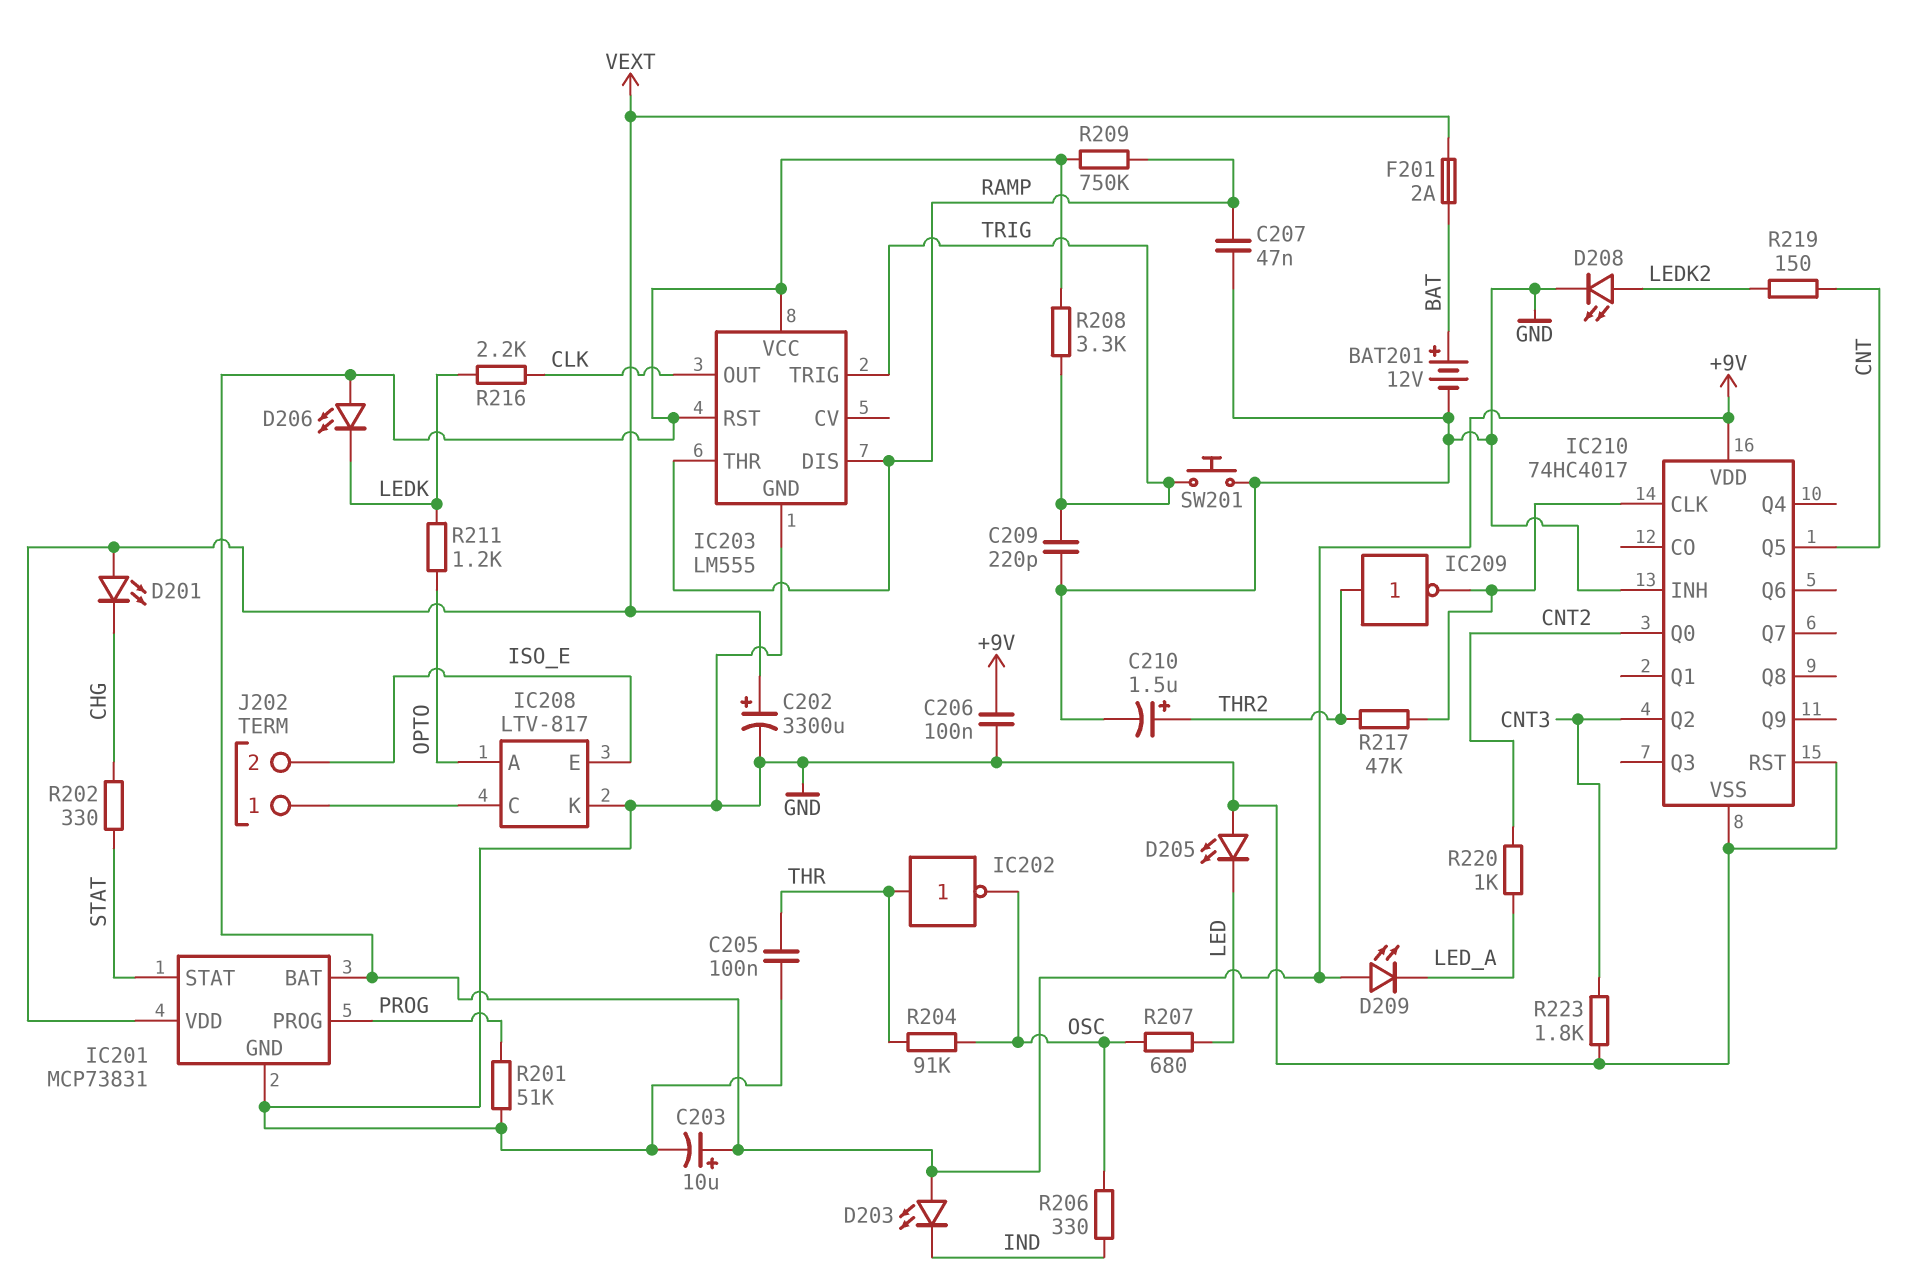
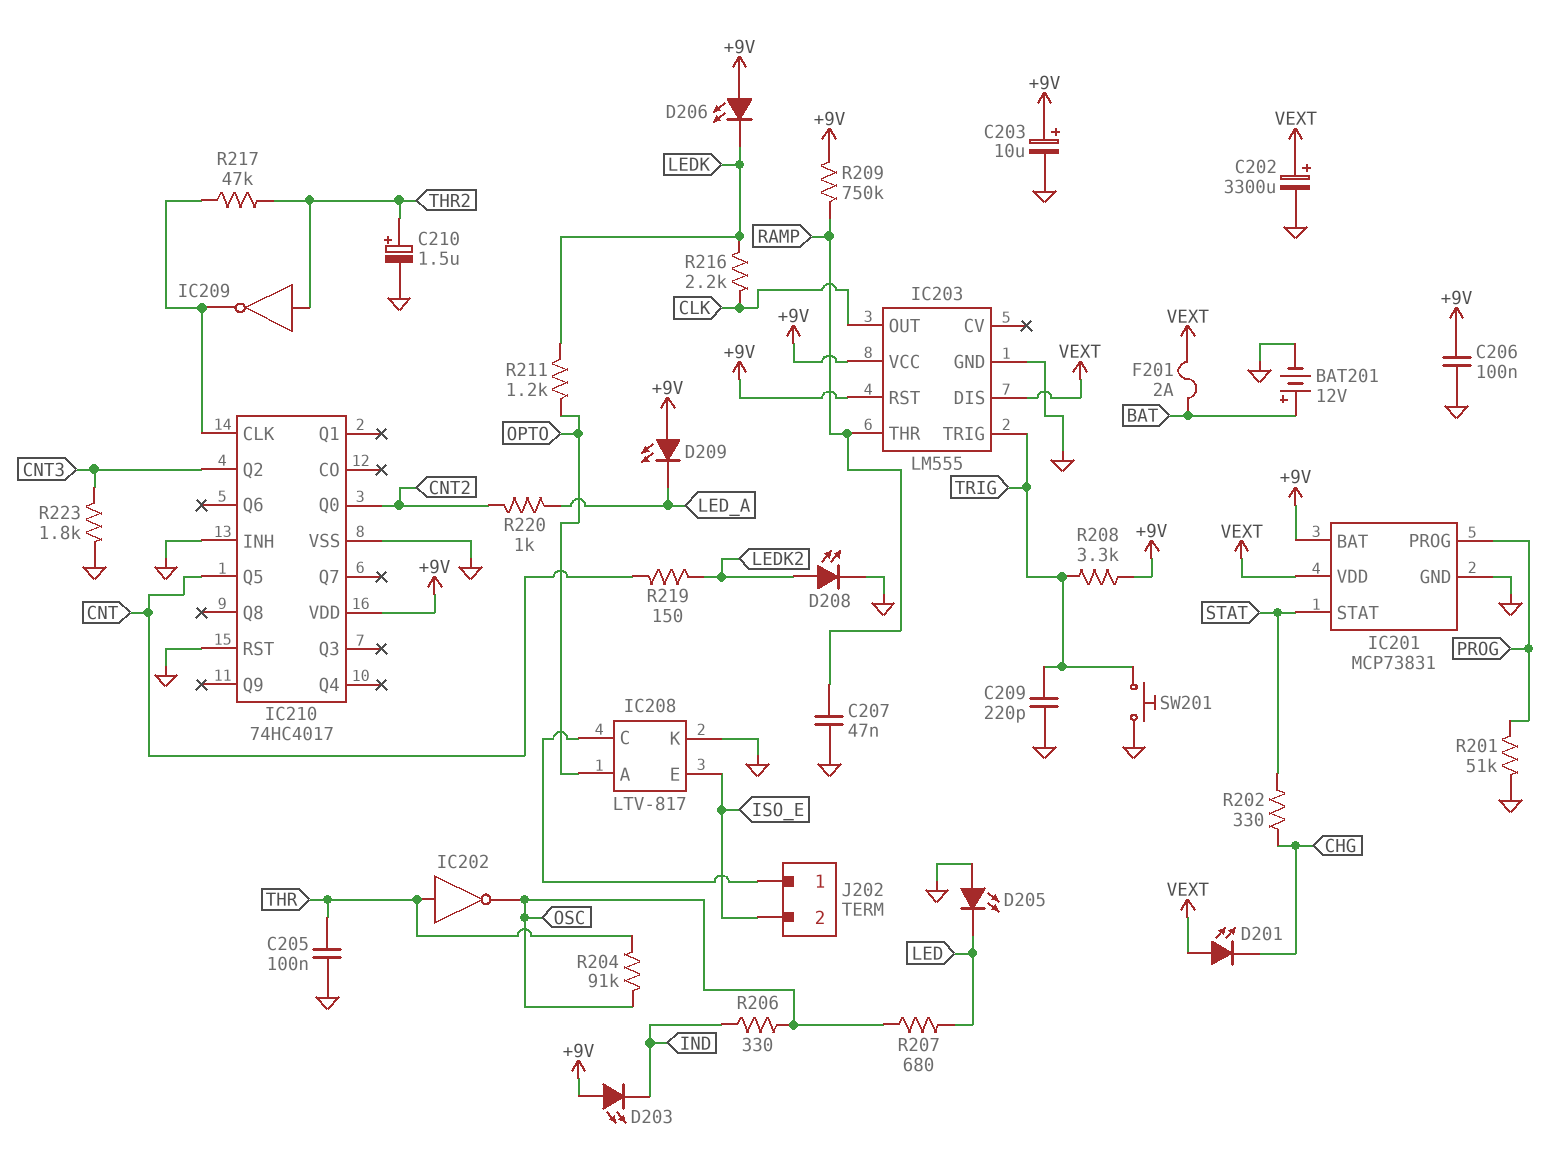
IC203 pin DIS: RAMP -> VEXT

